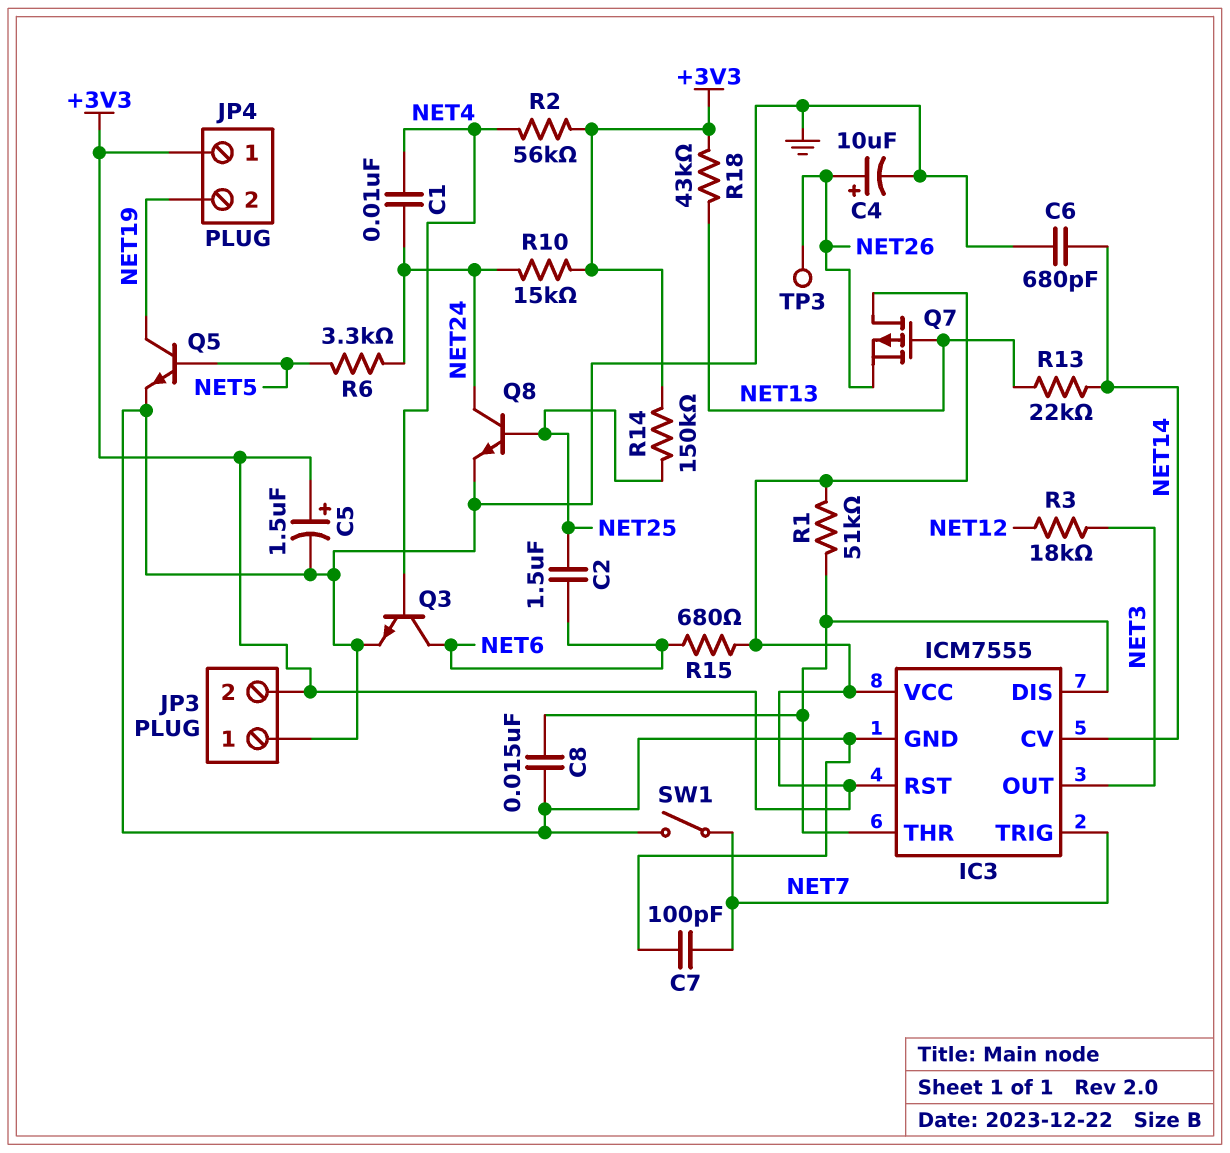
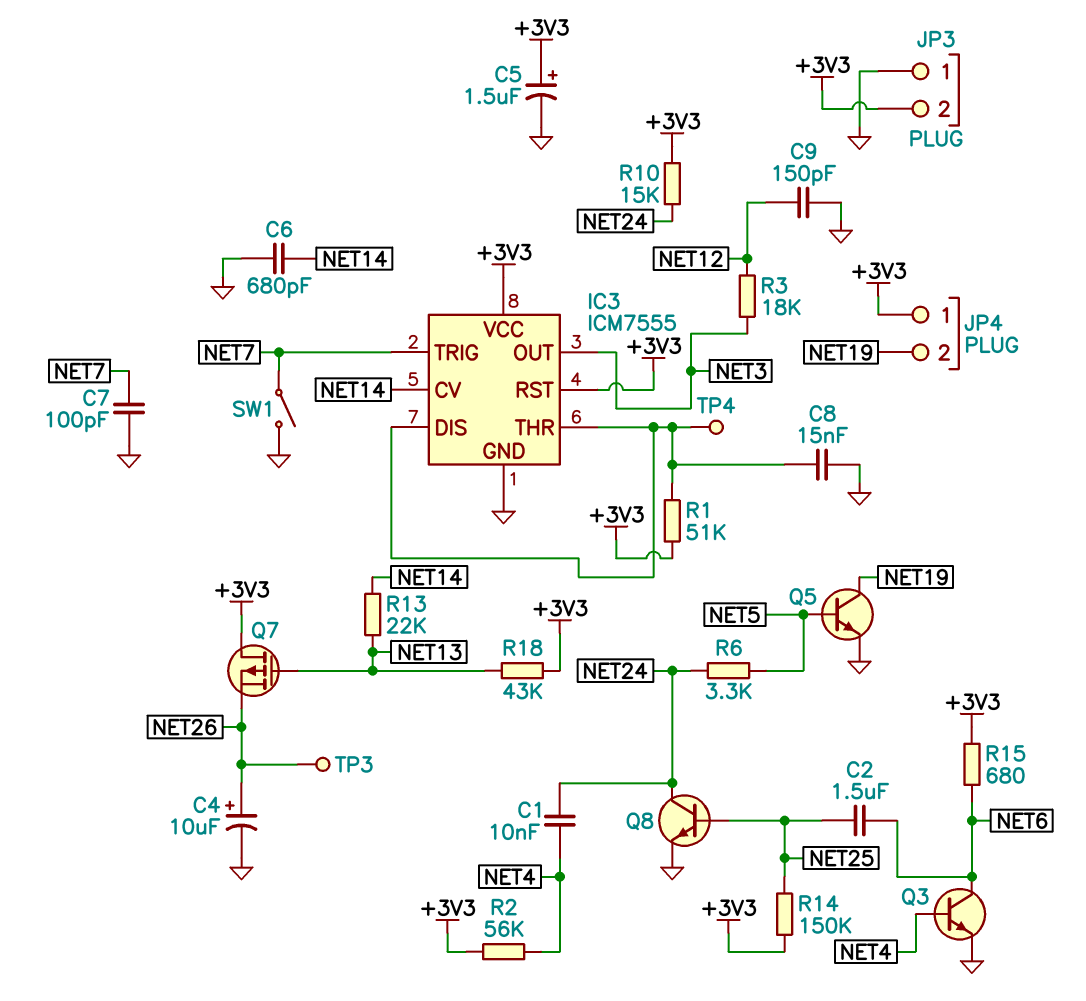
C9: none -> 150pF (GND, NET12)
TP4: none -> test point (IC3/DIS)

